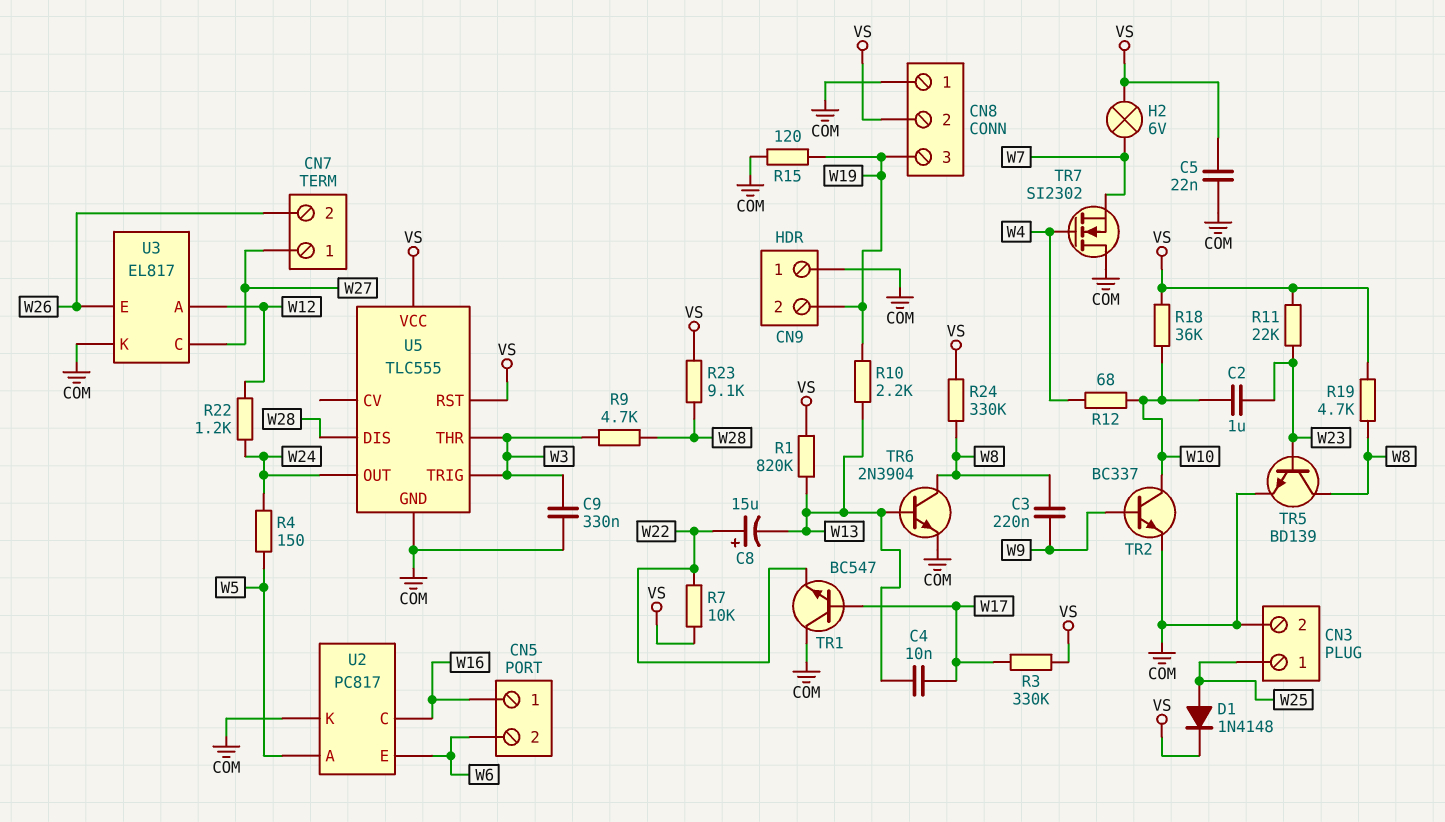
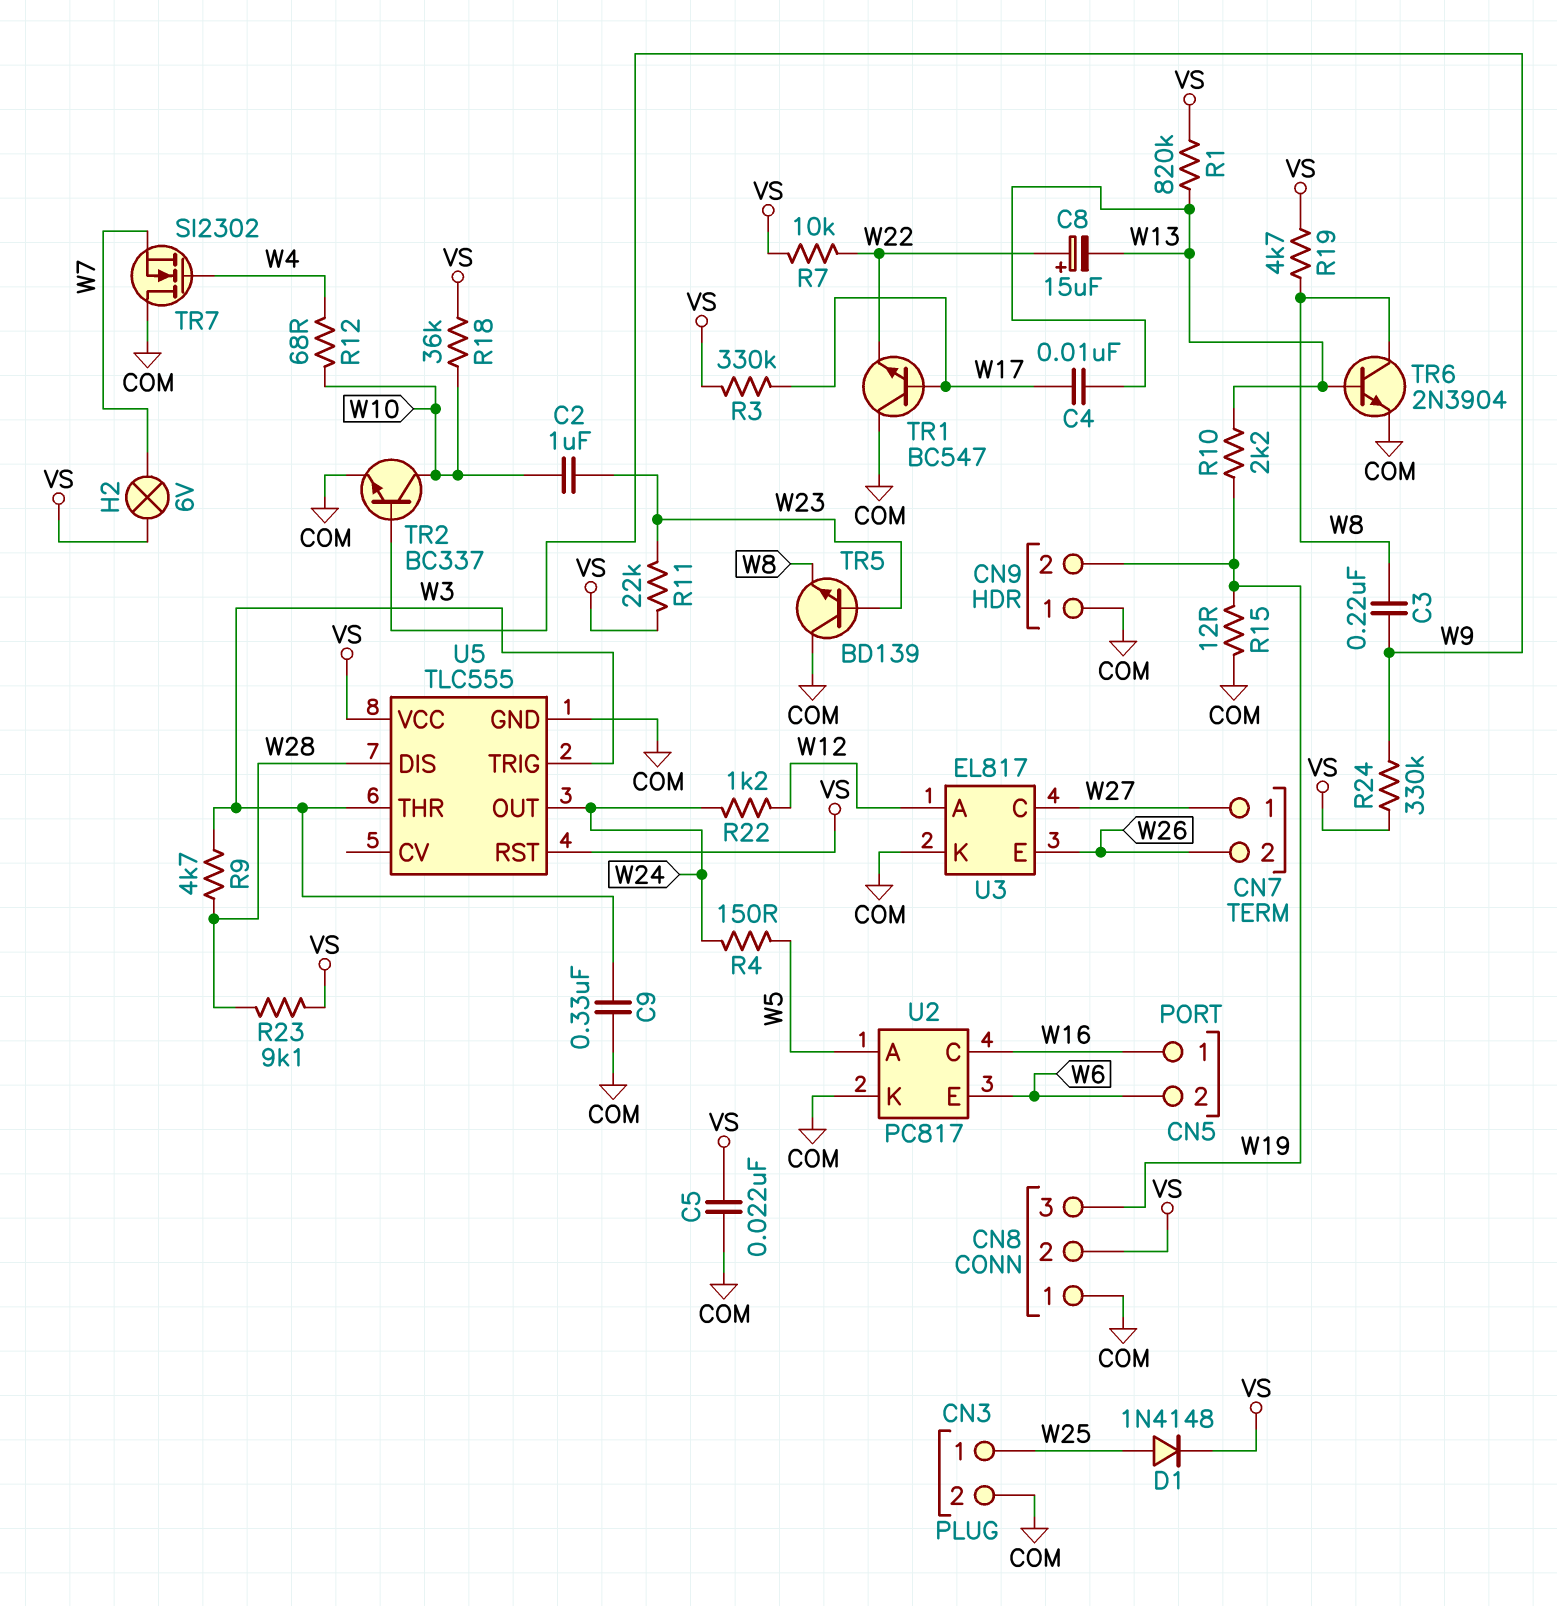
R15: 120 (COM, W19) -> 12 (COM, W19)
R24: 330k (VS, W8) -> 330k (VS, W9)
TR5: NPN BD139 (B W23, C W8, E COM) -> NPN BD139 (B W23, C COM, E W8)

